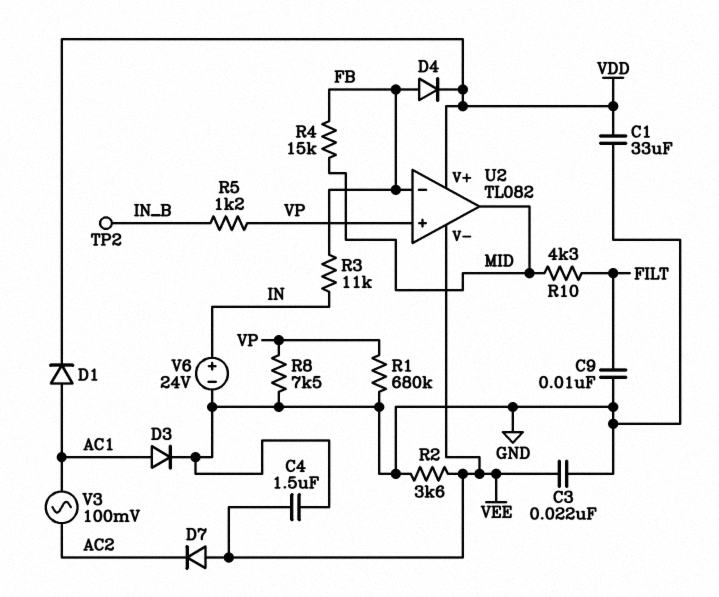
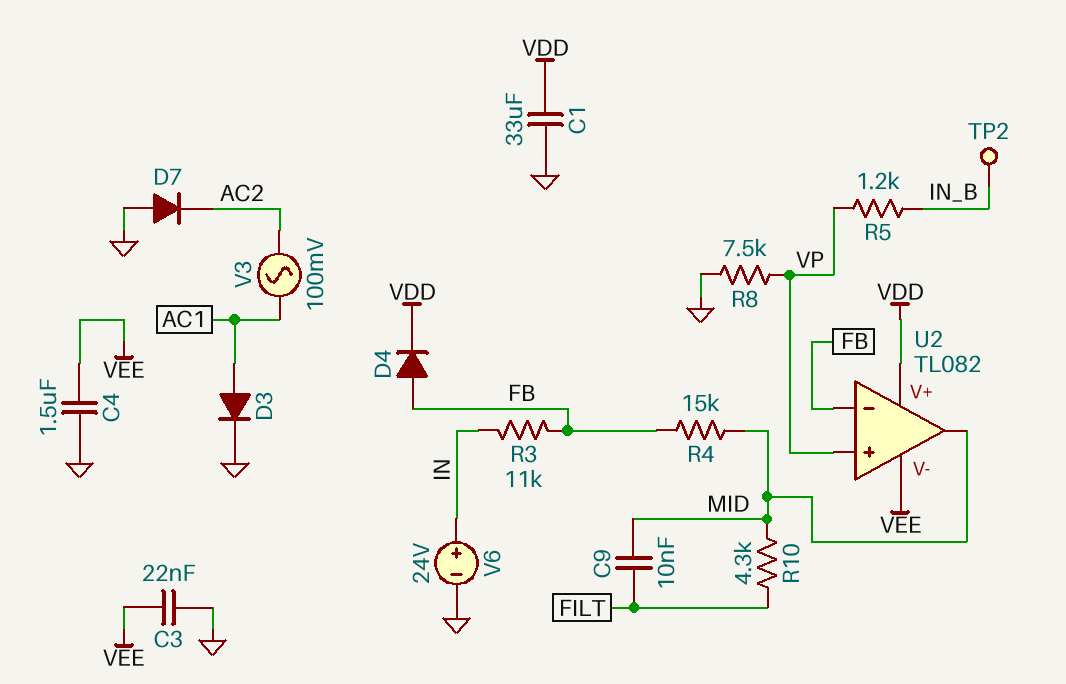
C9: 10nF (FILT, GND) -> 10nF (FILT, MID)
D1: diode (A AC1, K VDD) -> none
D7: diode (A VEE, K AC2) -> diode (A GND, K AC2)
R1: 680k (GND, VP) -> none
R2: 3.6k (GND, VEE) -> none

